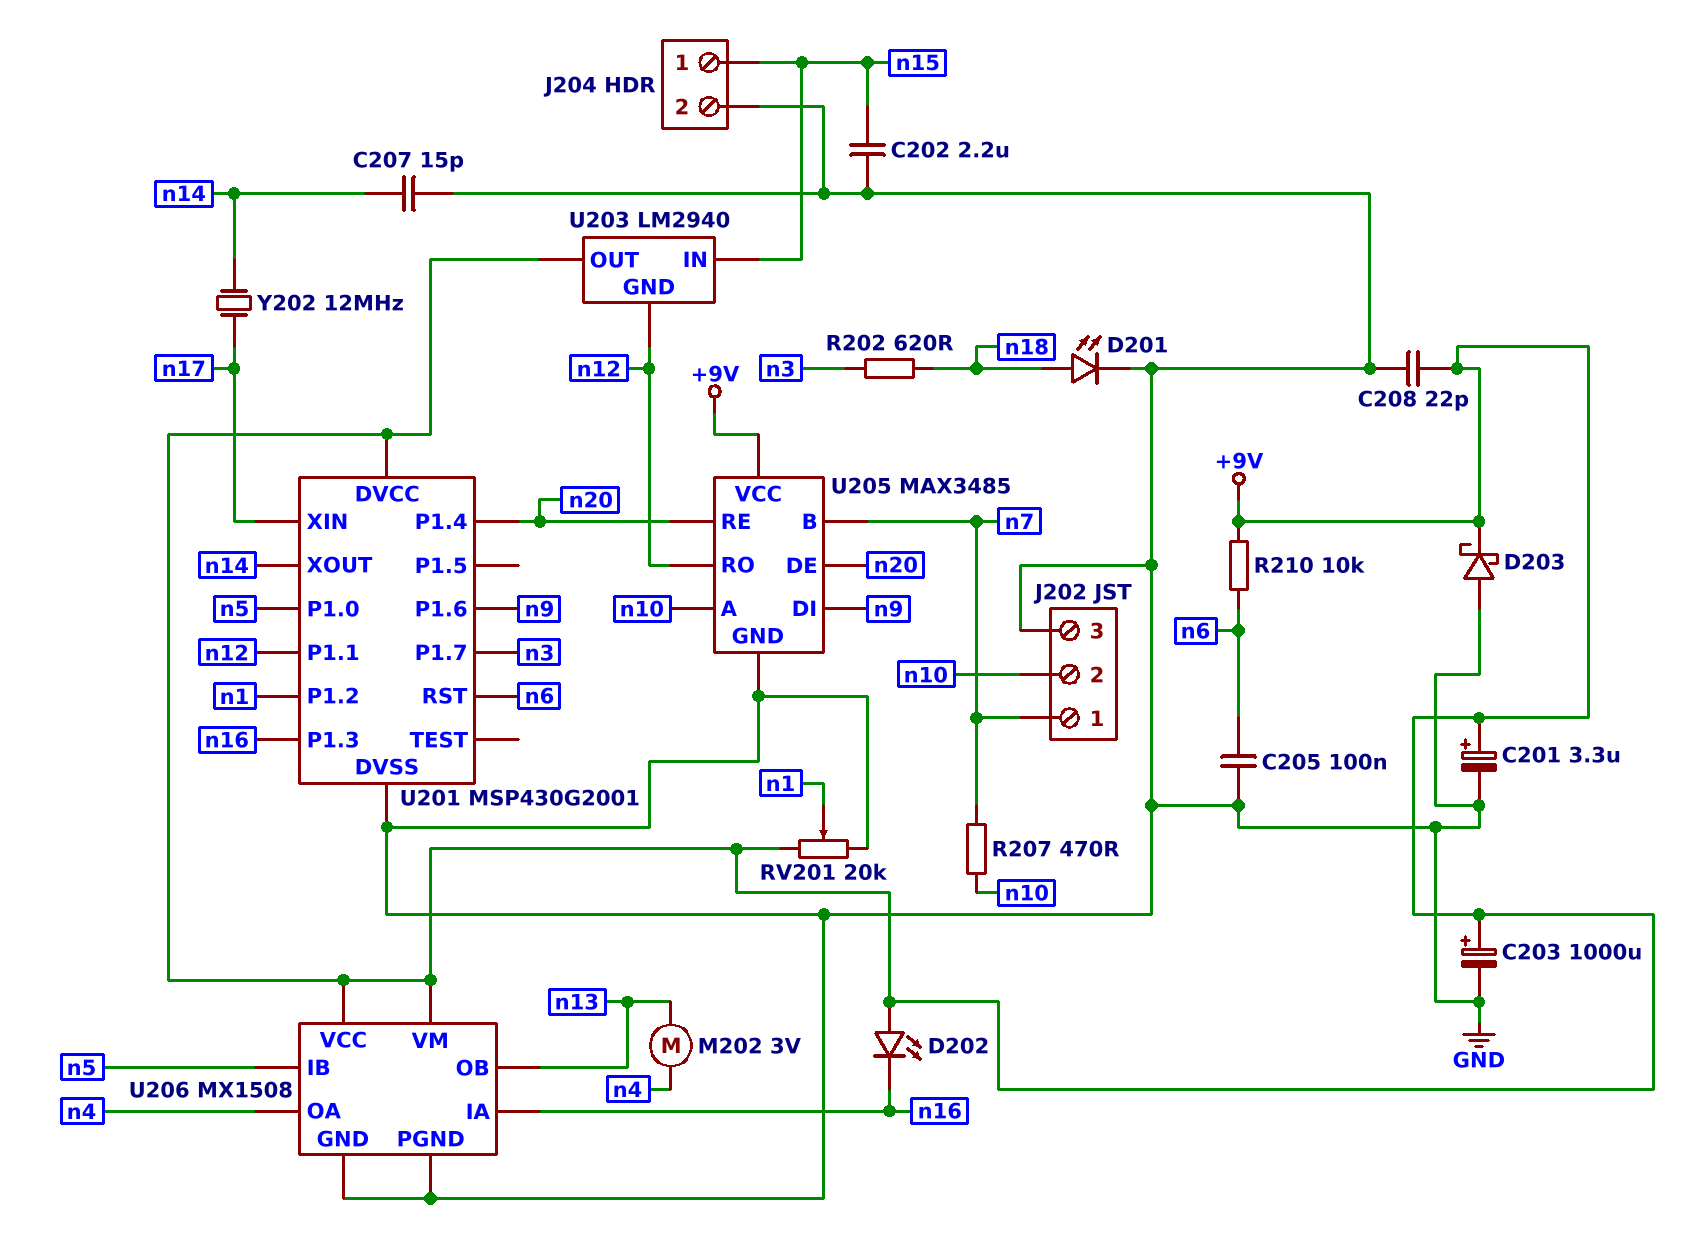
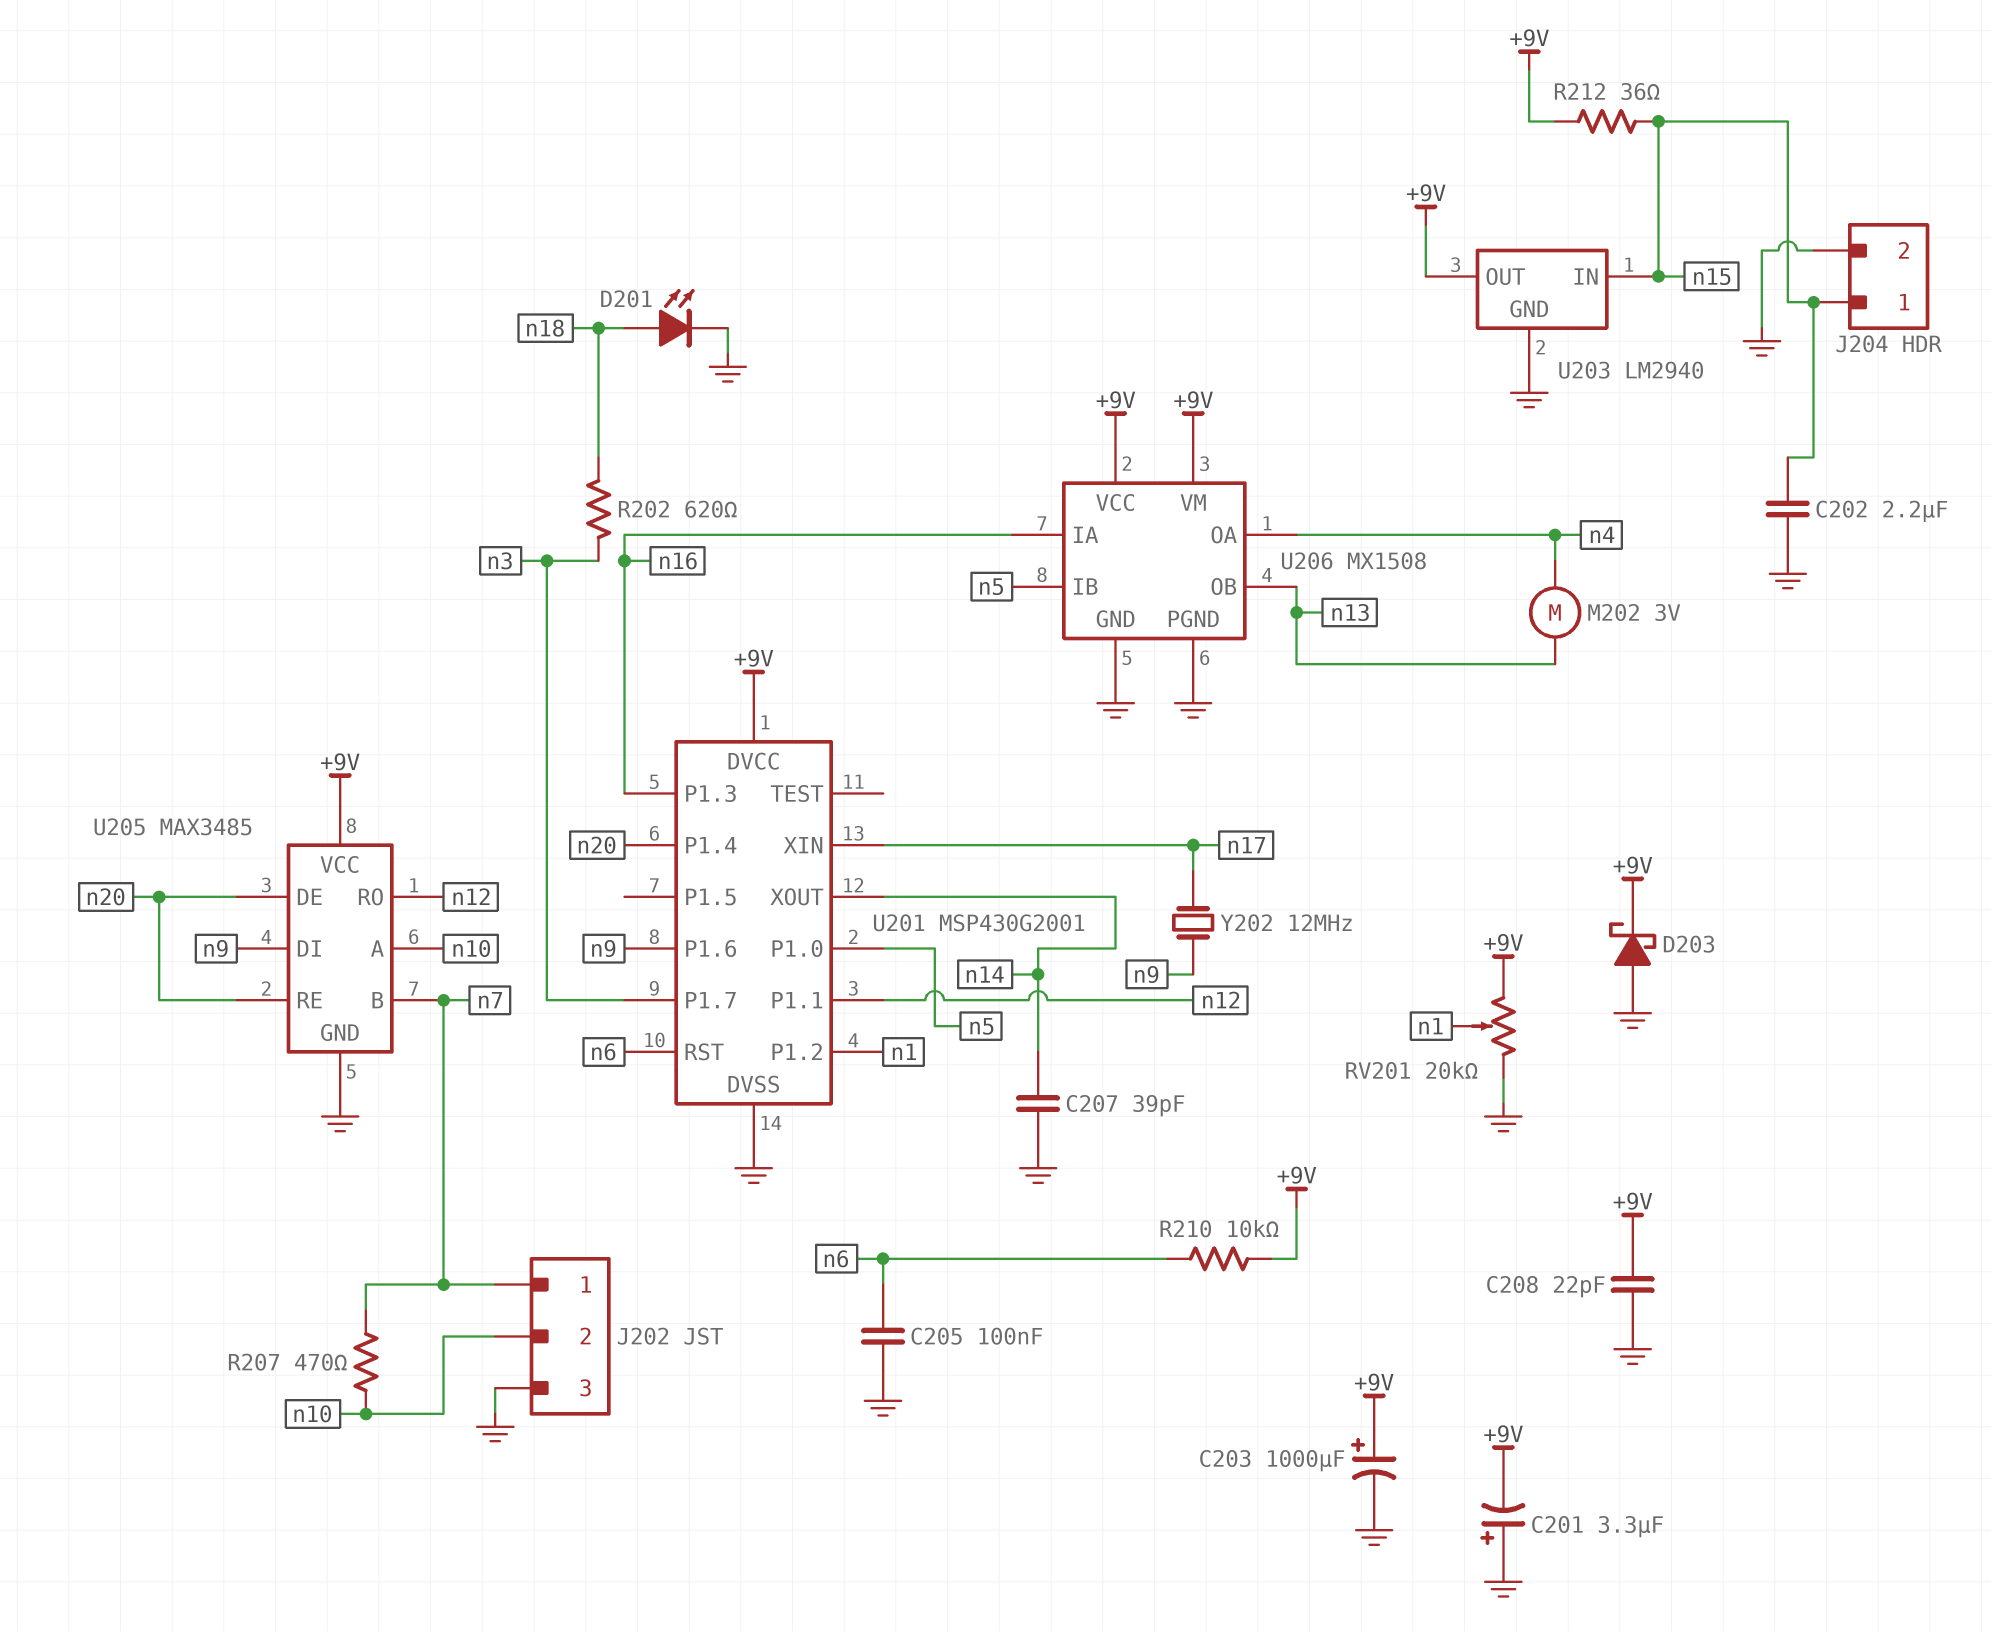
C201: 3.3uF (plus +9V, minus GND) -> 3.3uF (plus GND, minus +9V)
C207: 15pF (GND, n14) -> 39pF (GND, n14)
D202: LED (A +9V, K n16) -> none
R212: none -> 36 (+9V, n15)
U203 pin GND: n12 -> GND
Y202: 12MHz (n14, n17) -> 12MHz (n9, n17)

